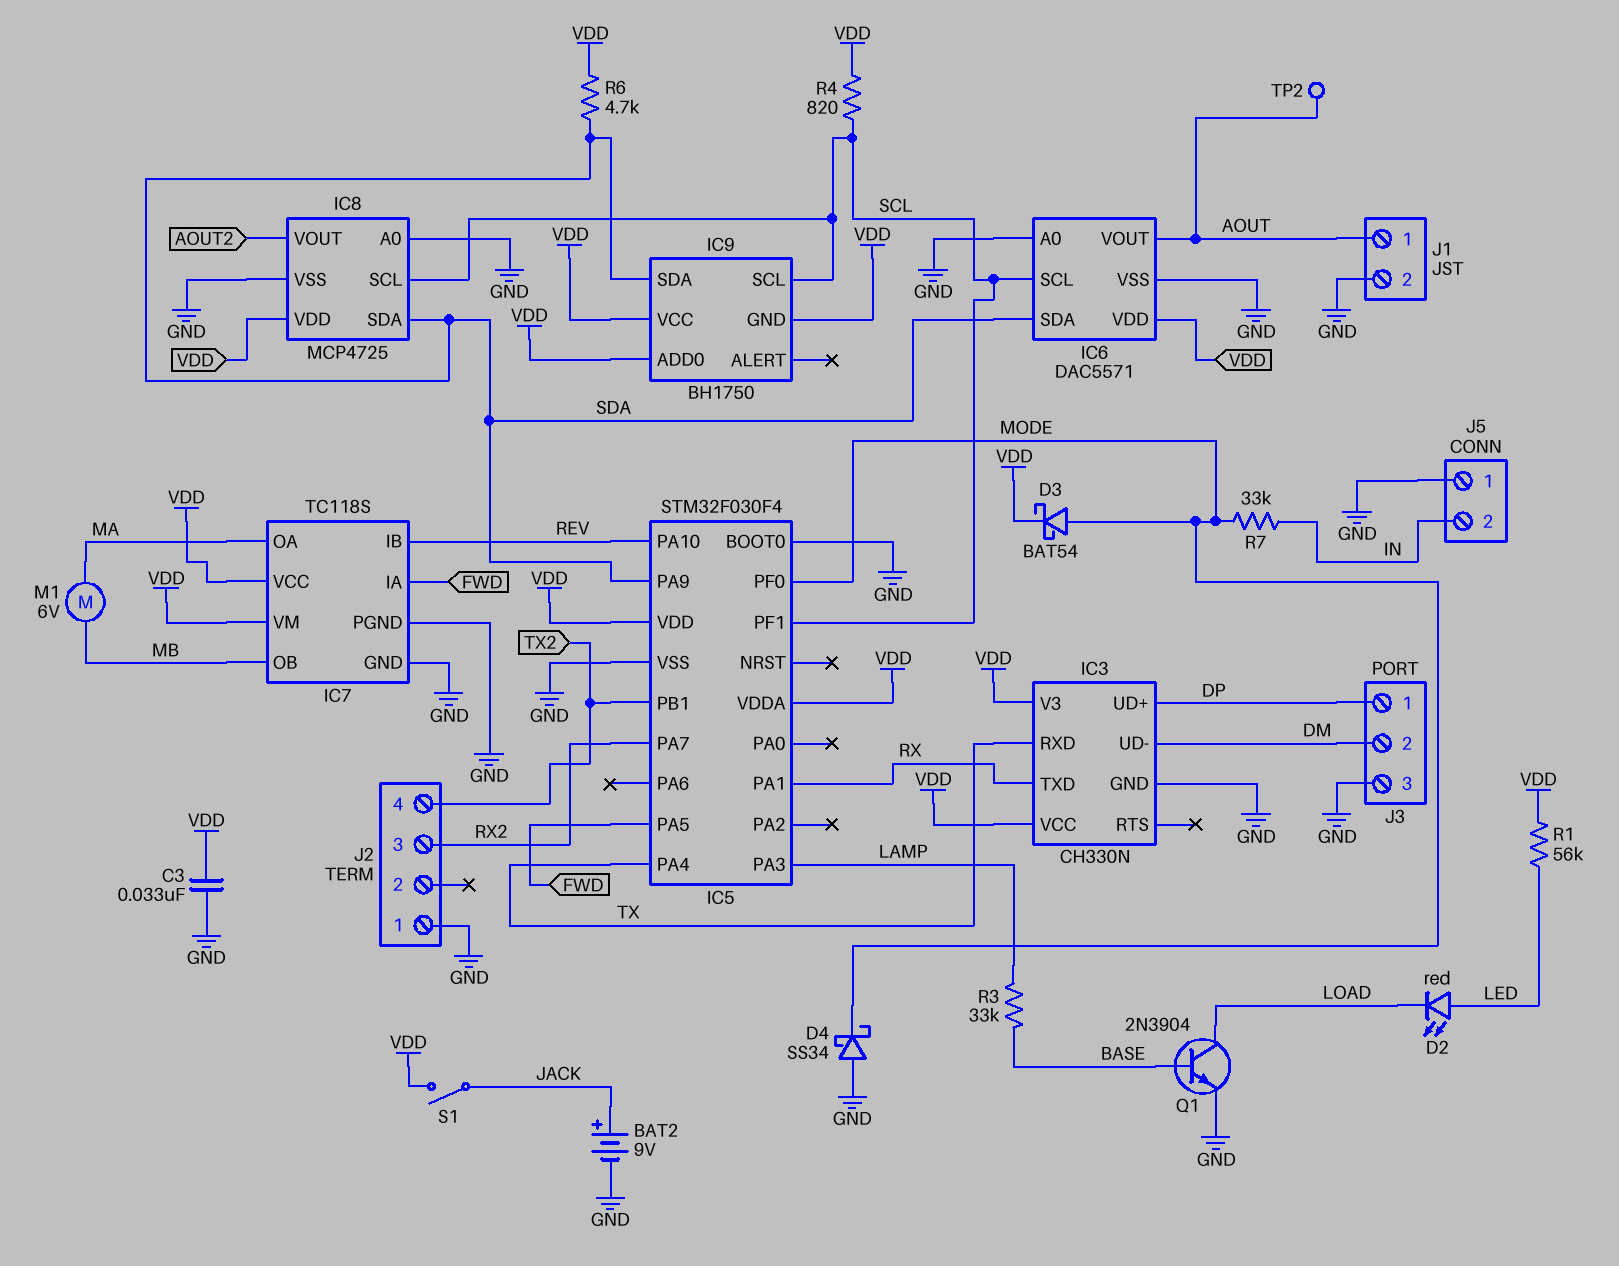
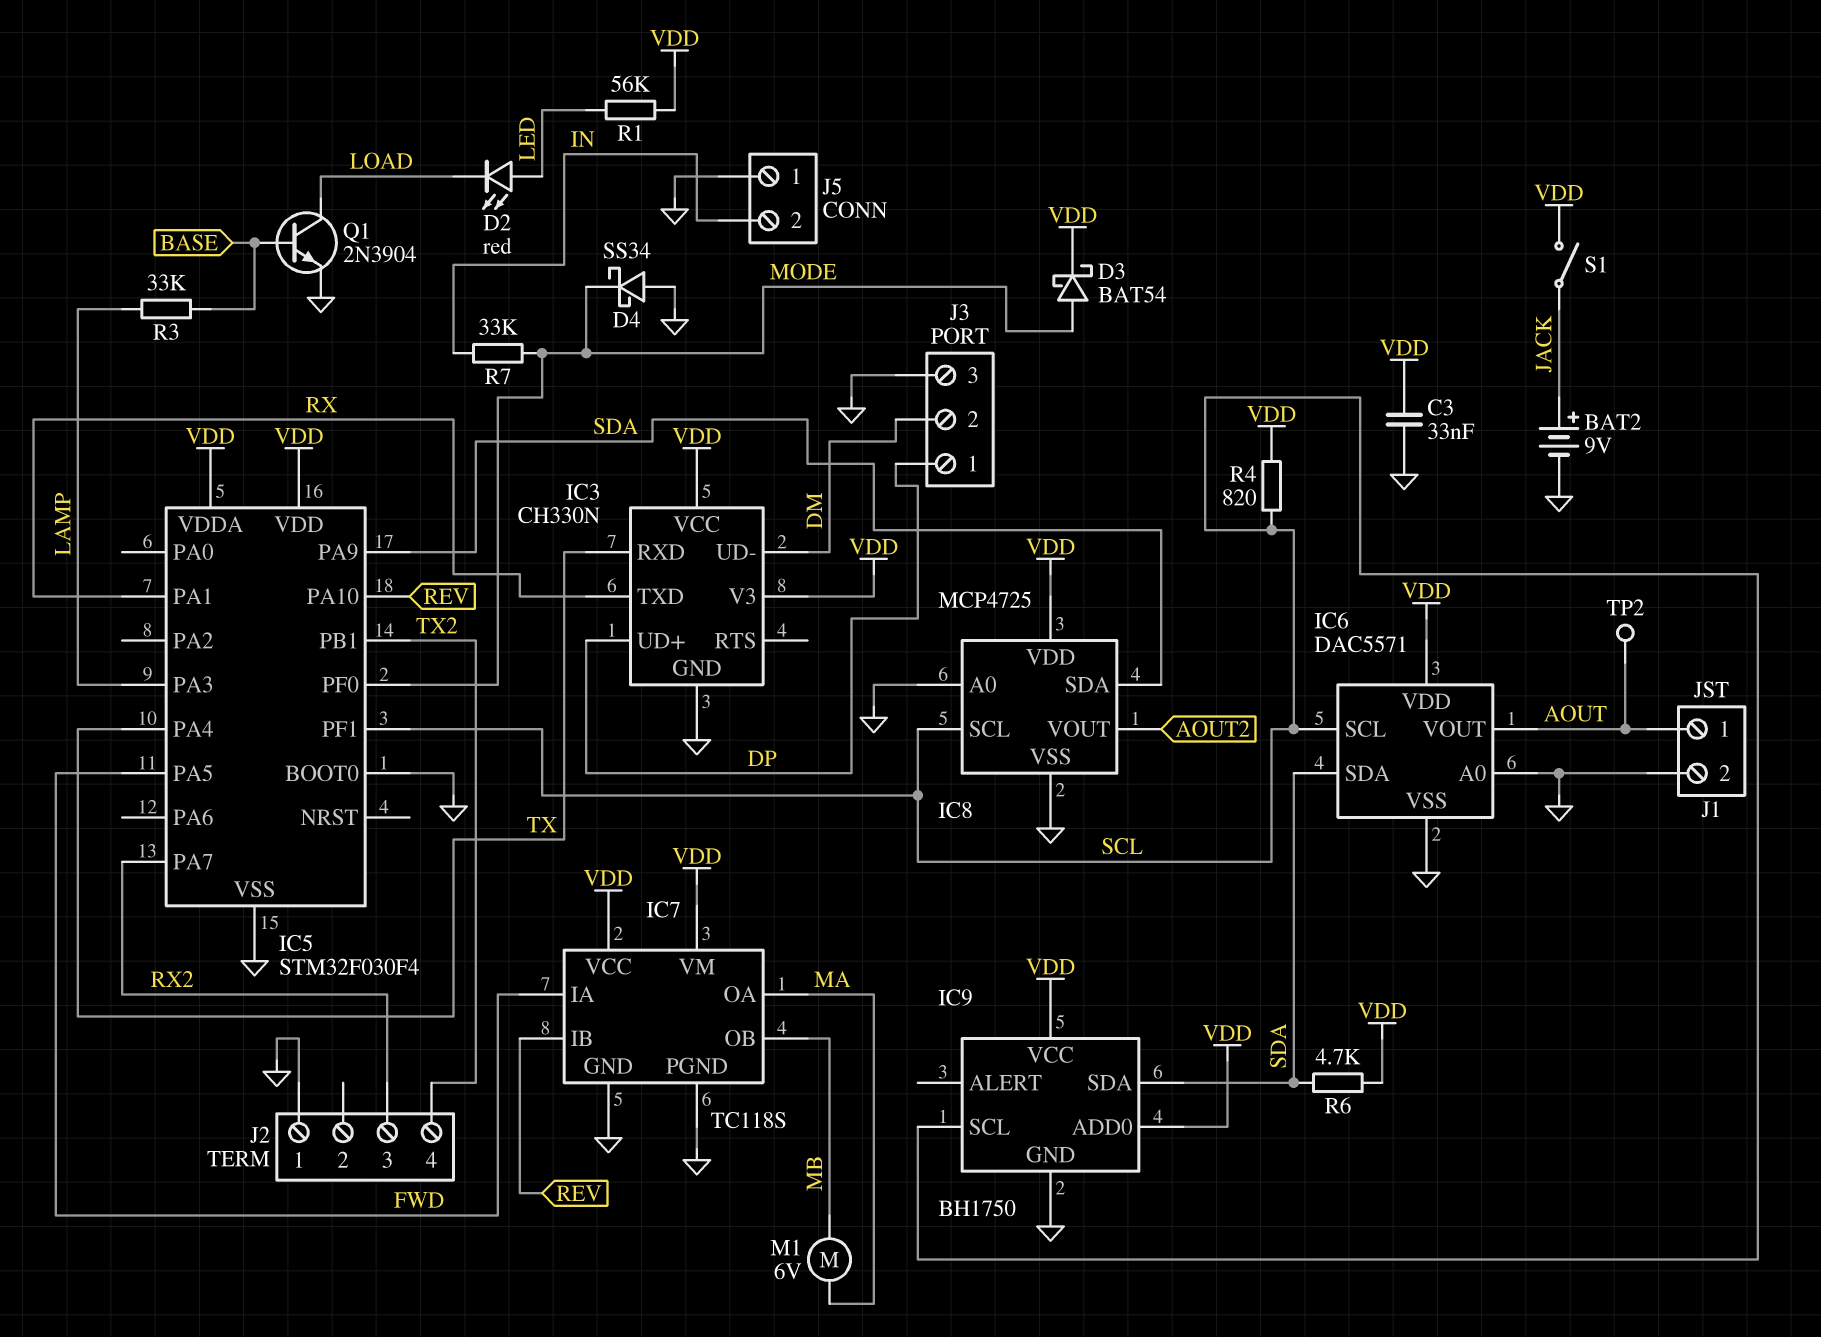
IC9 pin GND: VDD -> GND

